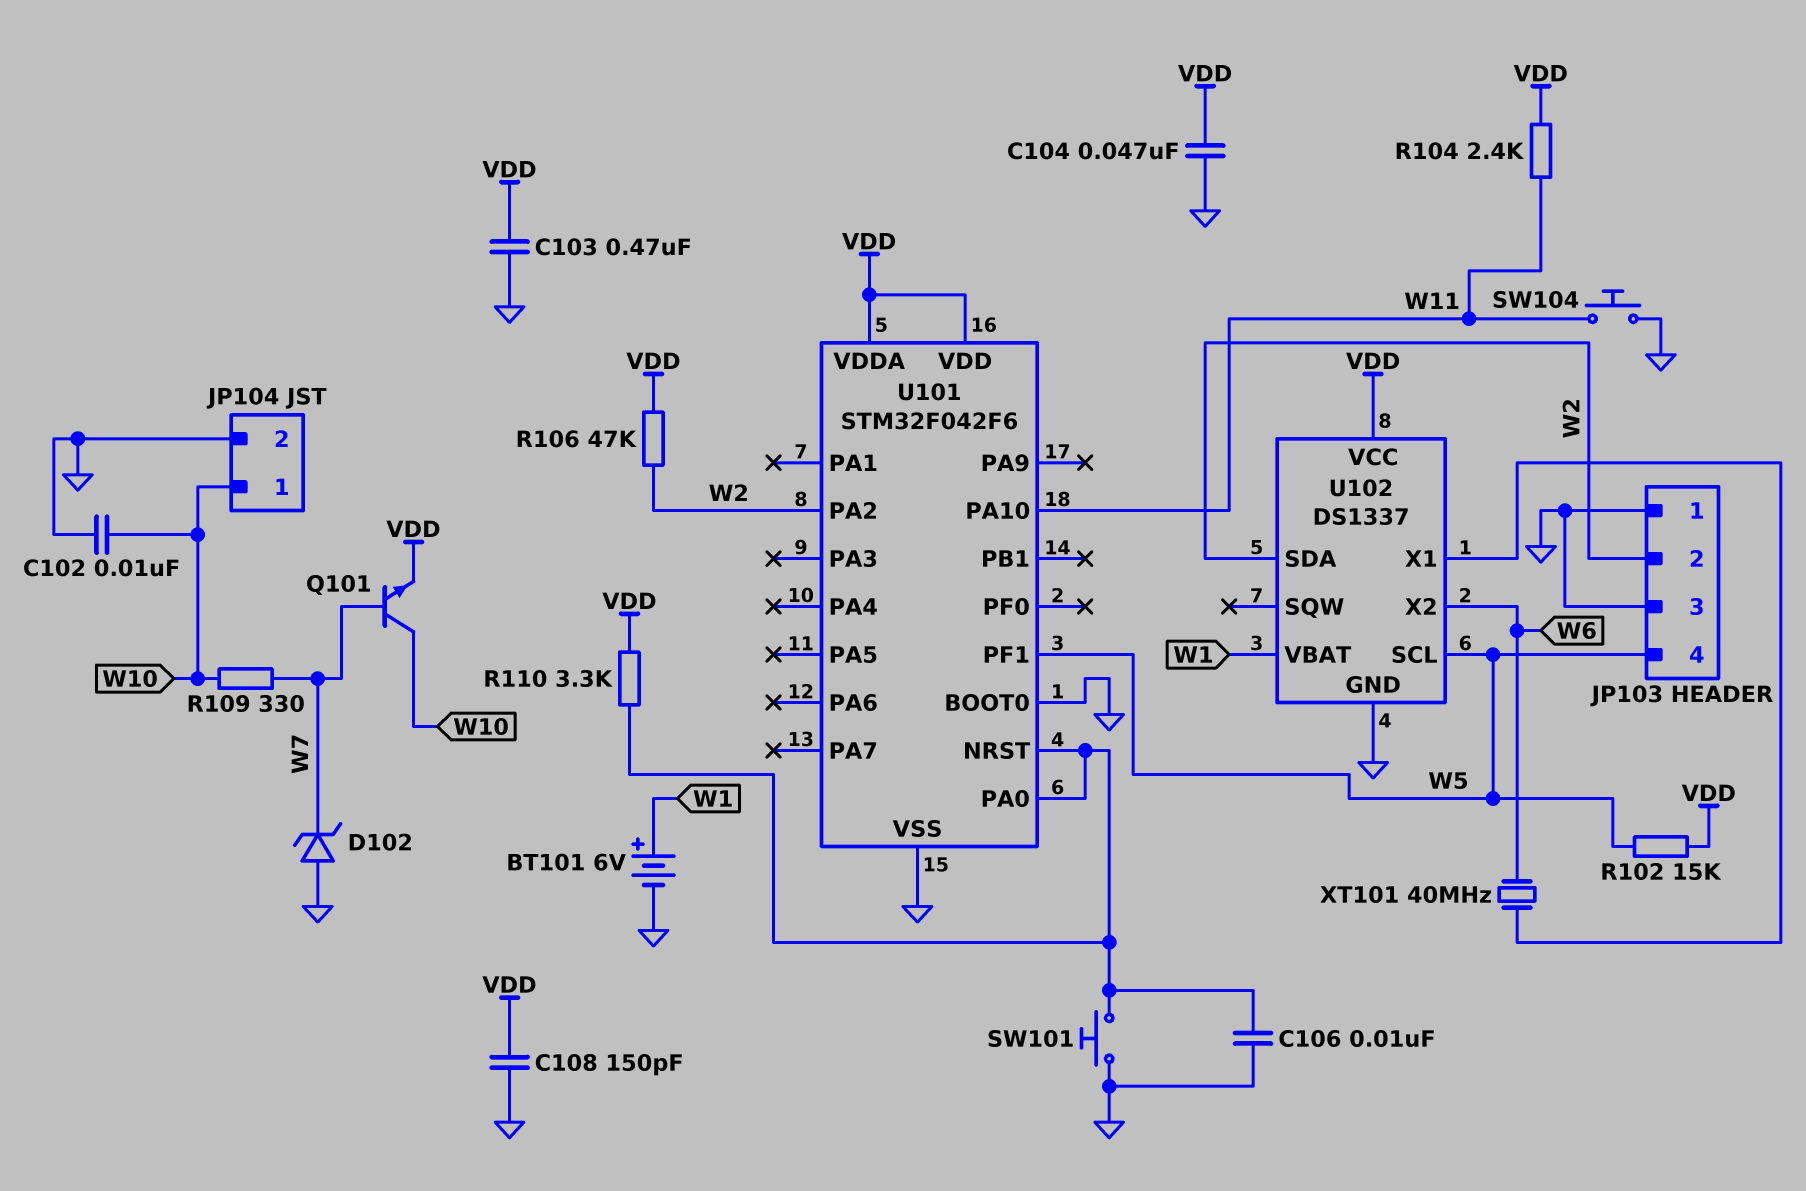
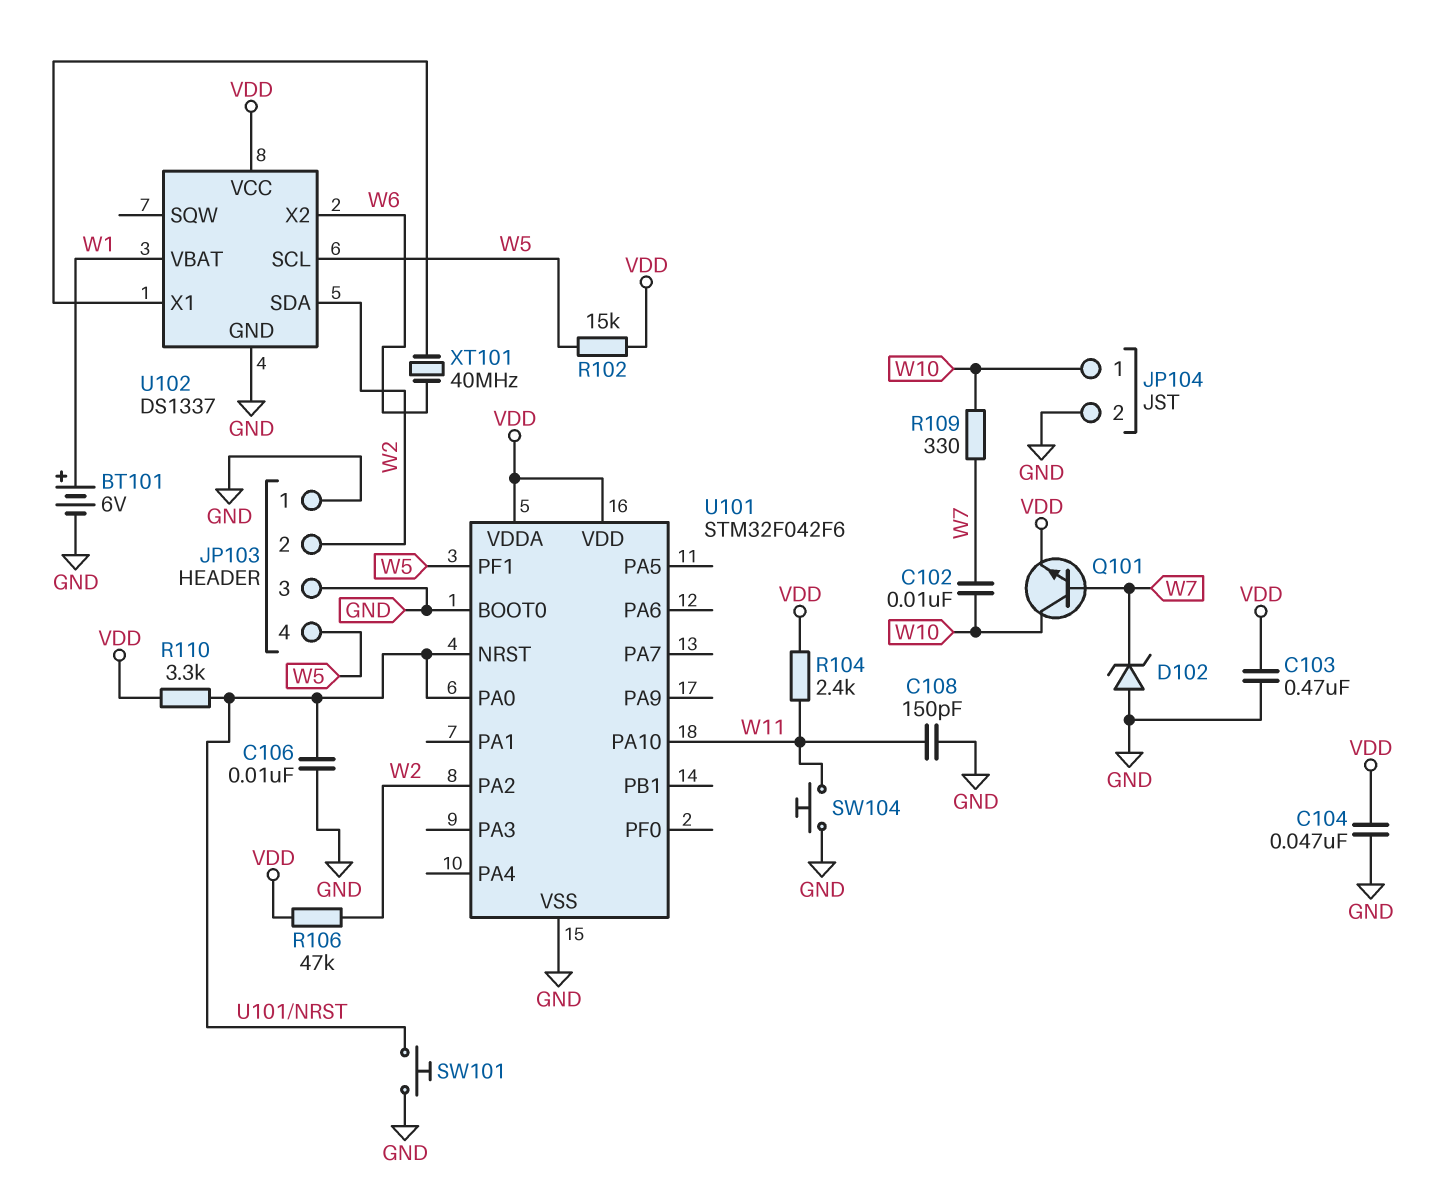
C102: 10nF (GND, W10) -> 10nF (W7, W10)
C108: 150pF (GND, VDD) -> 150pF (GND, W11)

